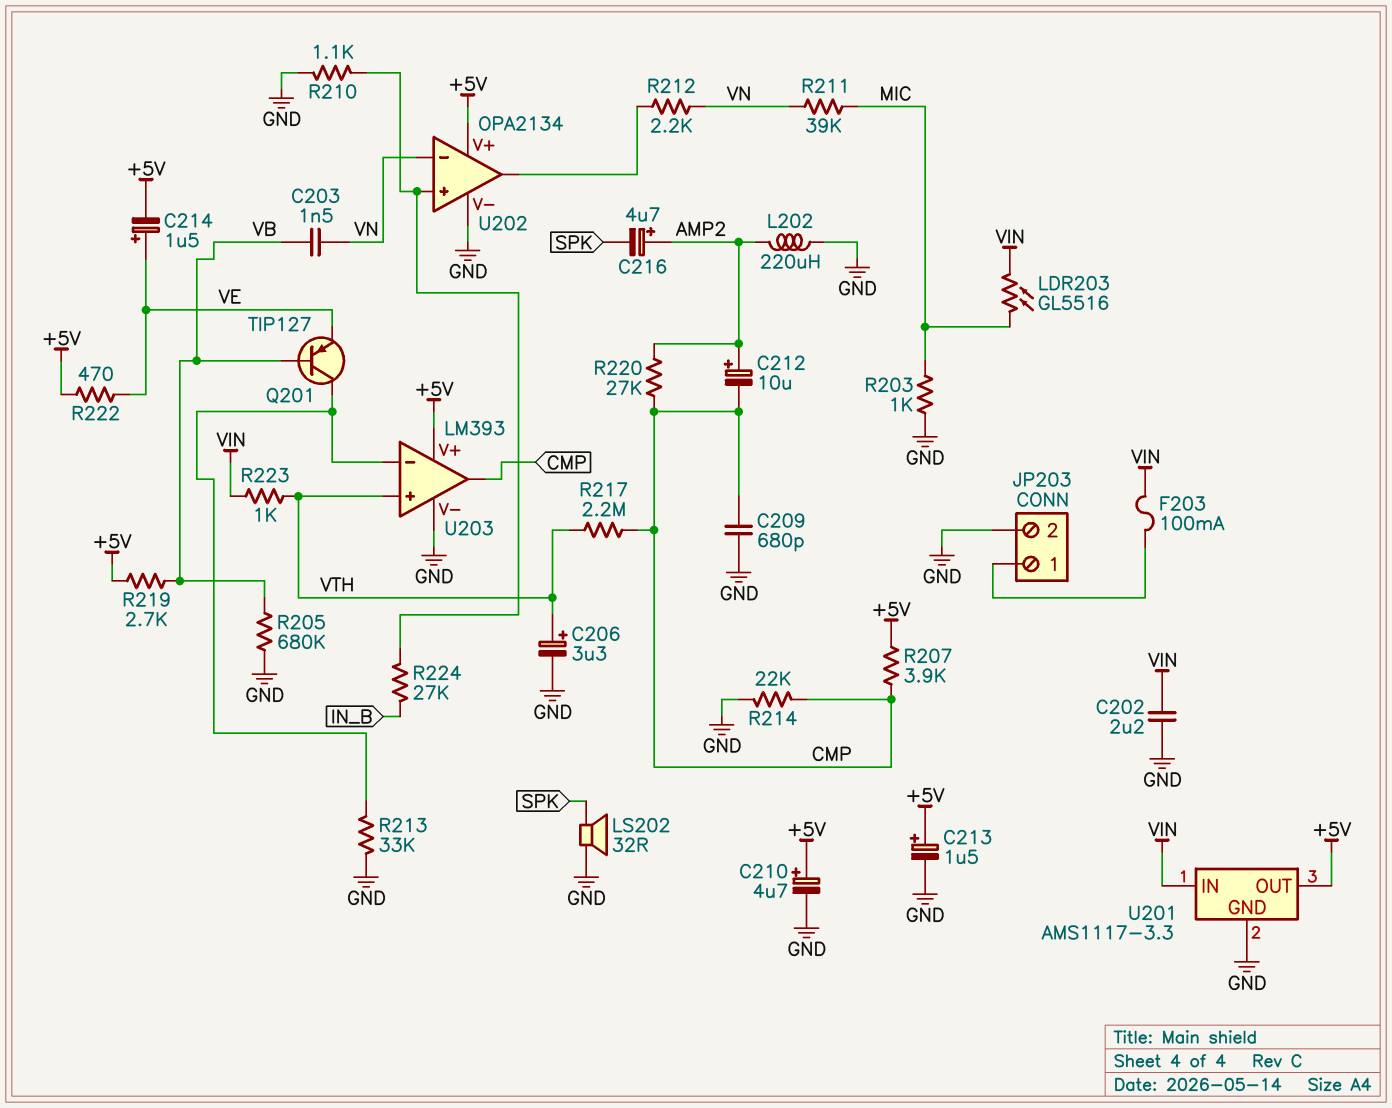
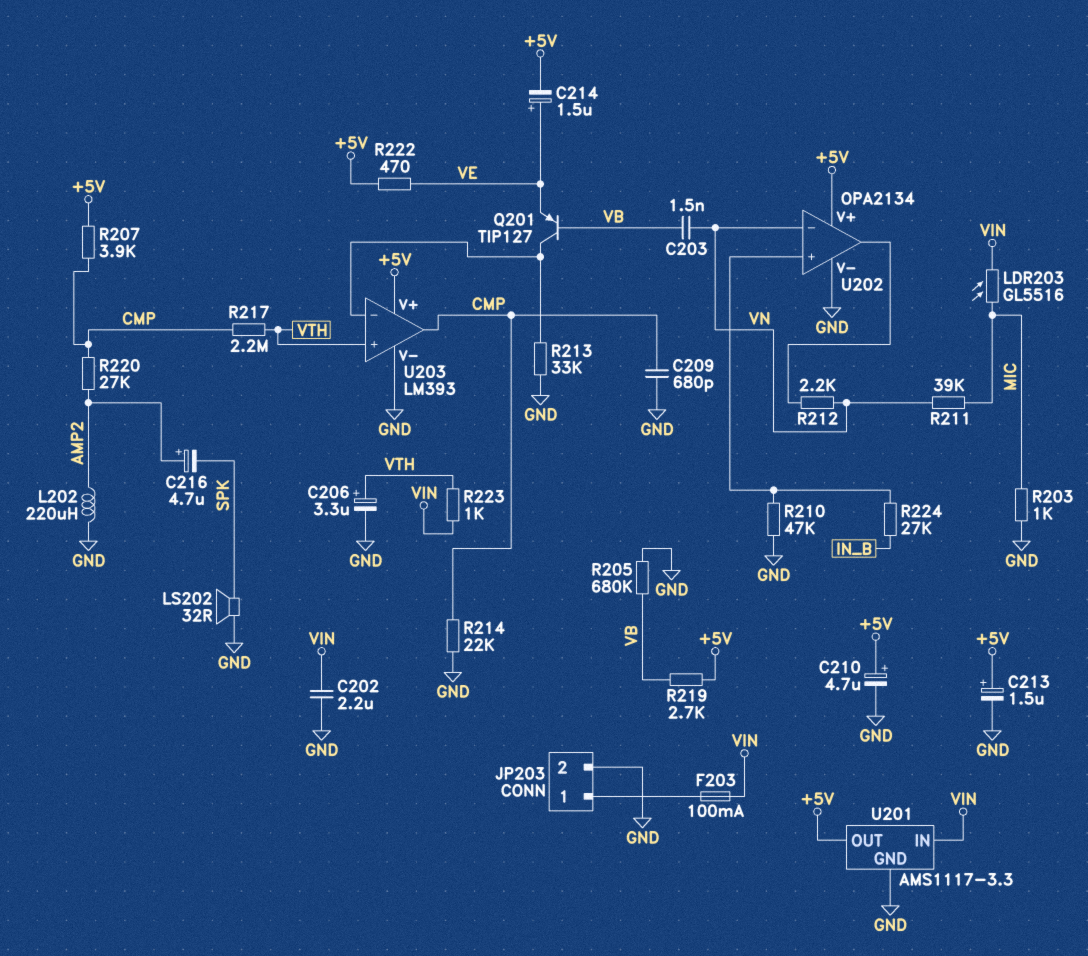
C212: 10uF (plus AMP2, minus CMP) -> none
R210: 1.1k (GND, U202/in+) -> 47k (GND, U202/in+)

